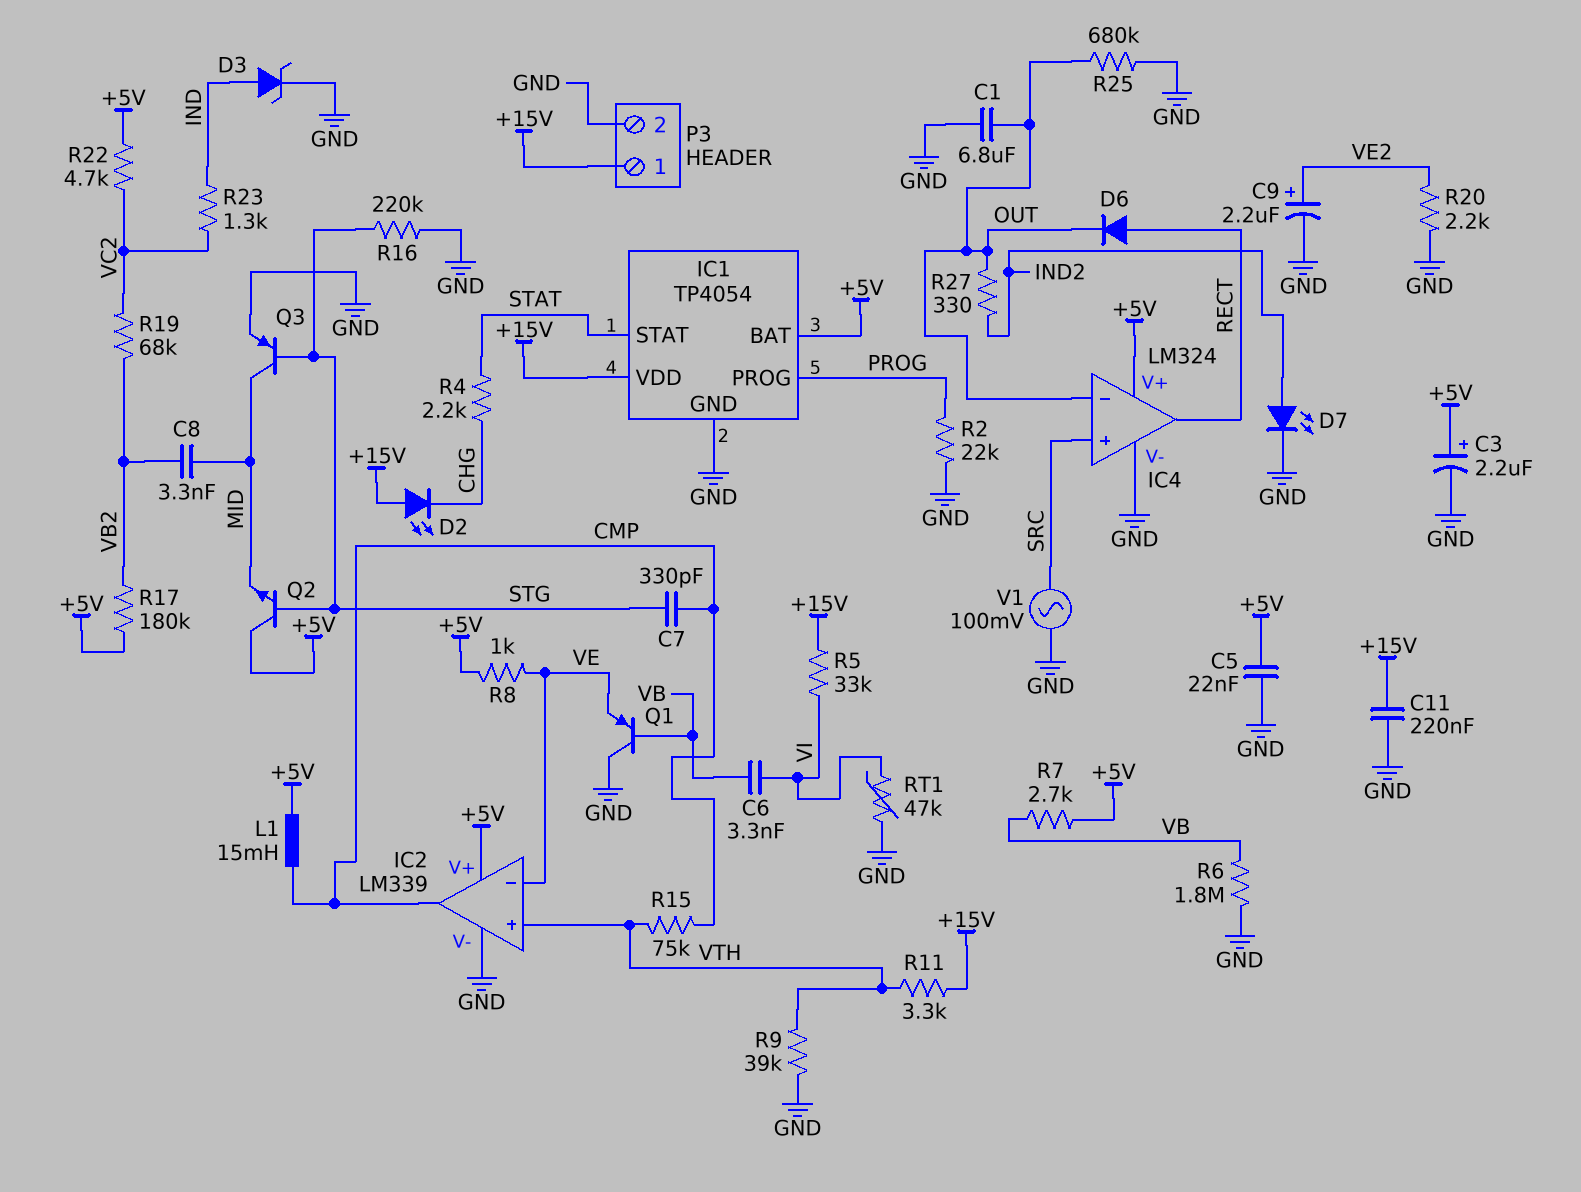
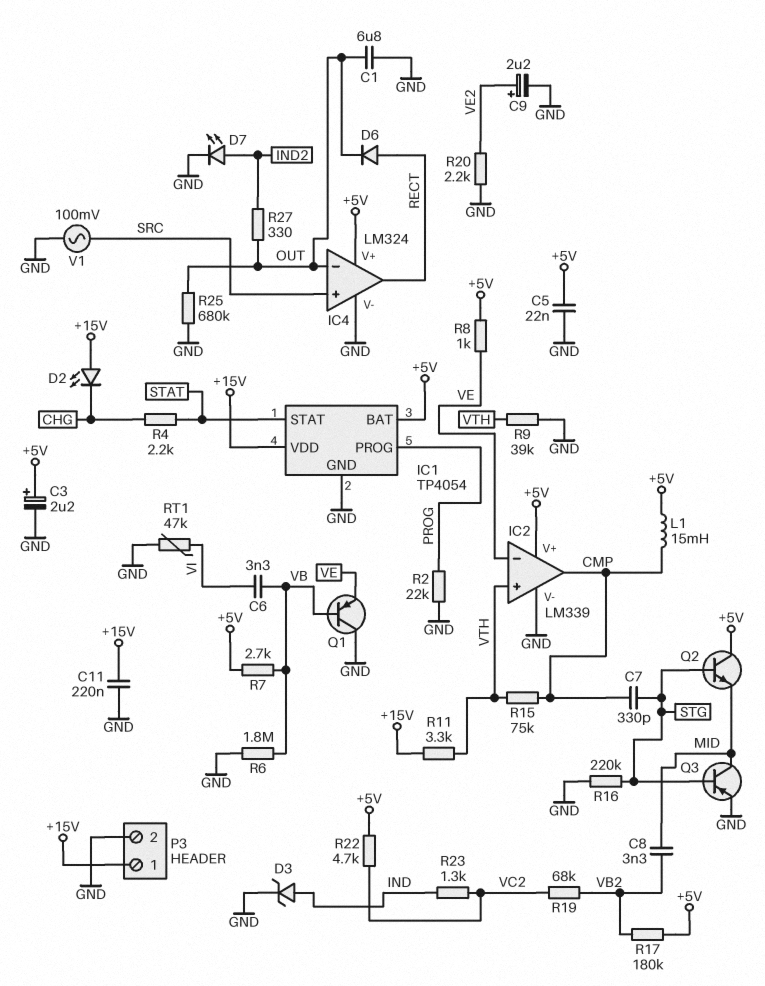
R5: 33k (+15V, VI) -> none

